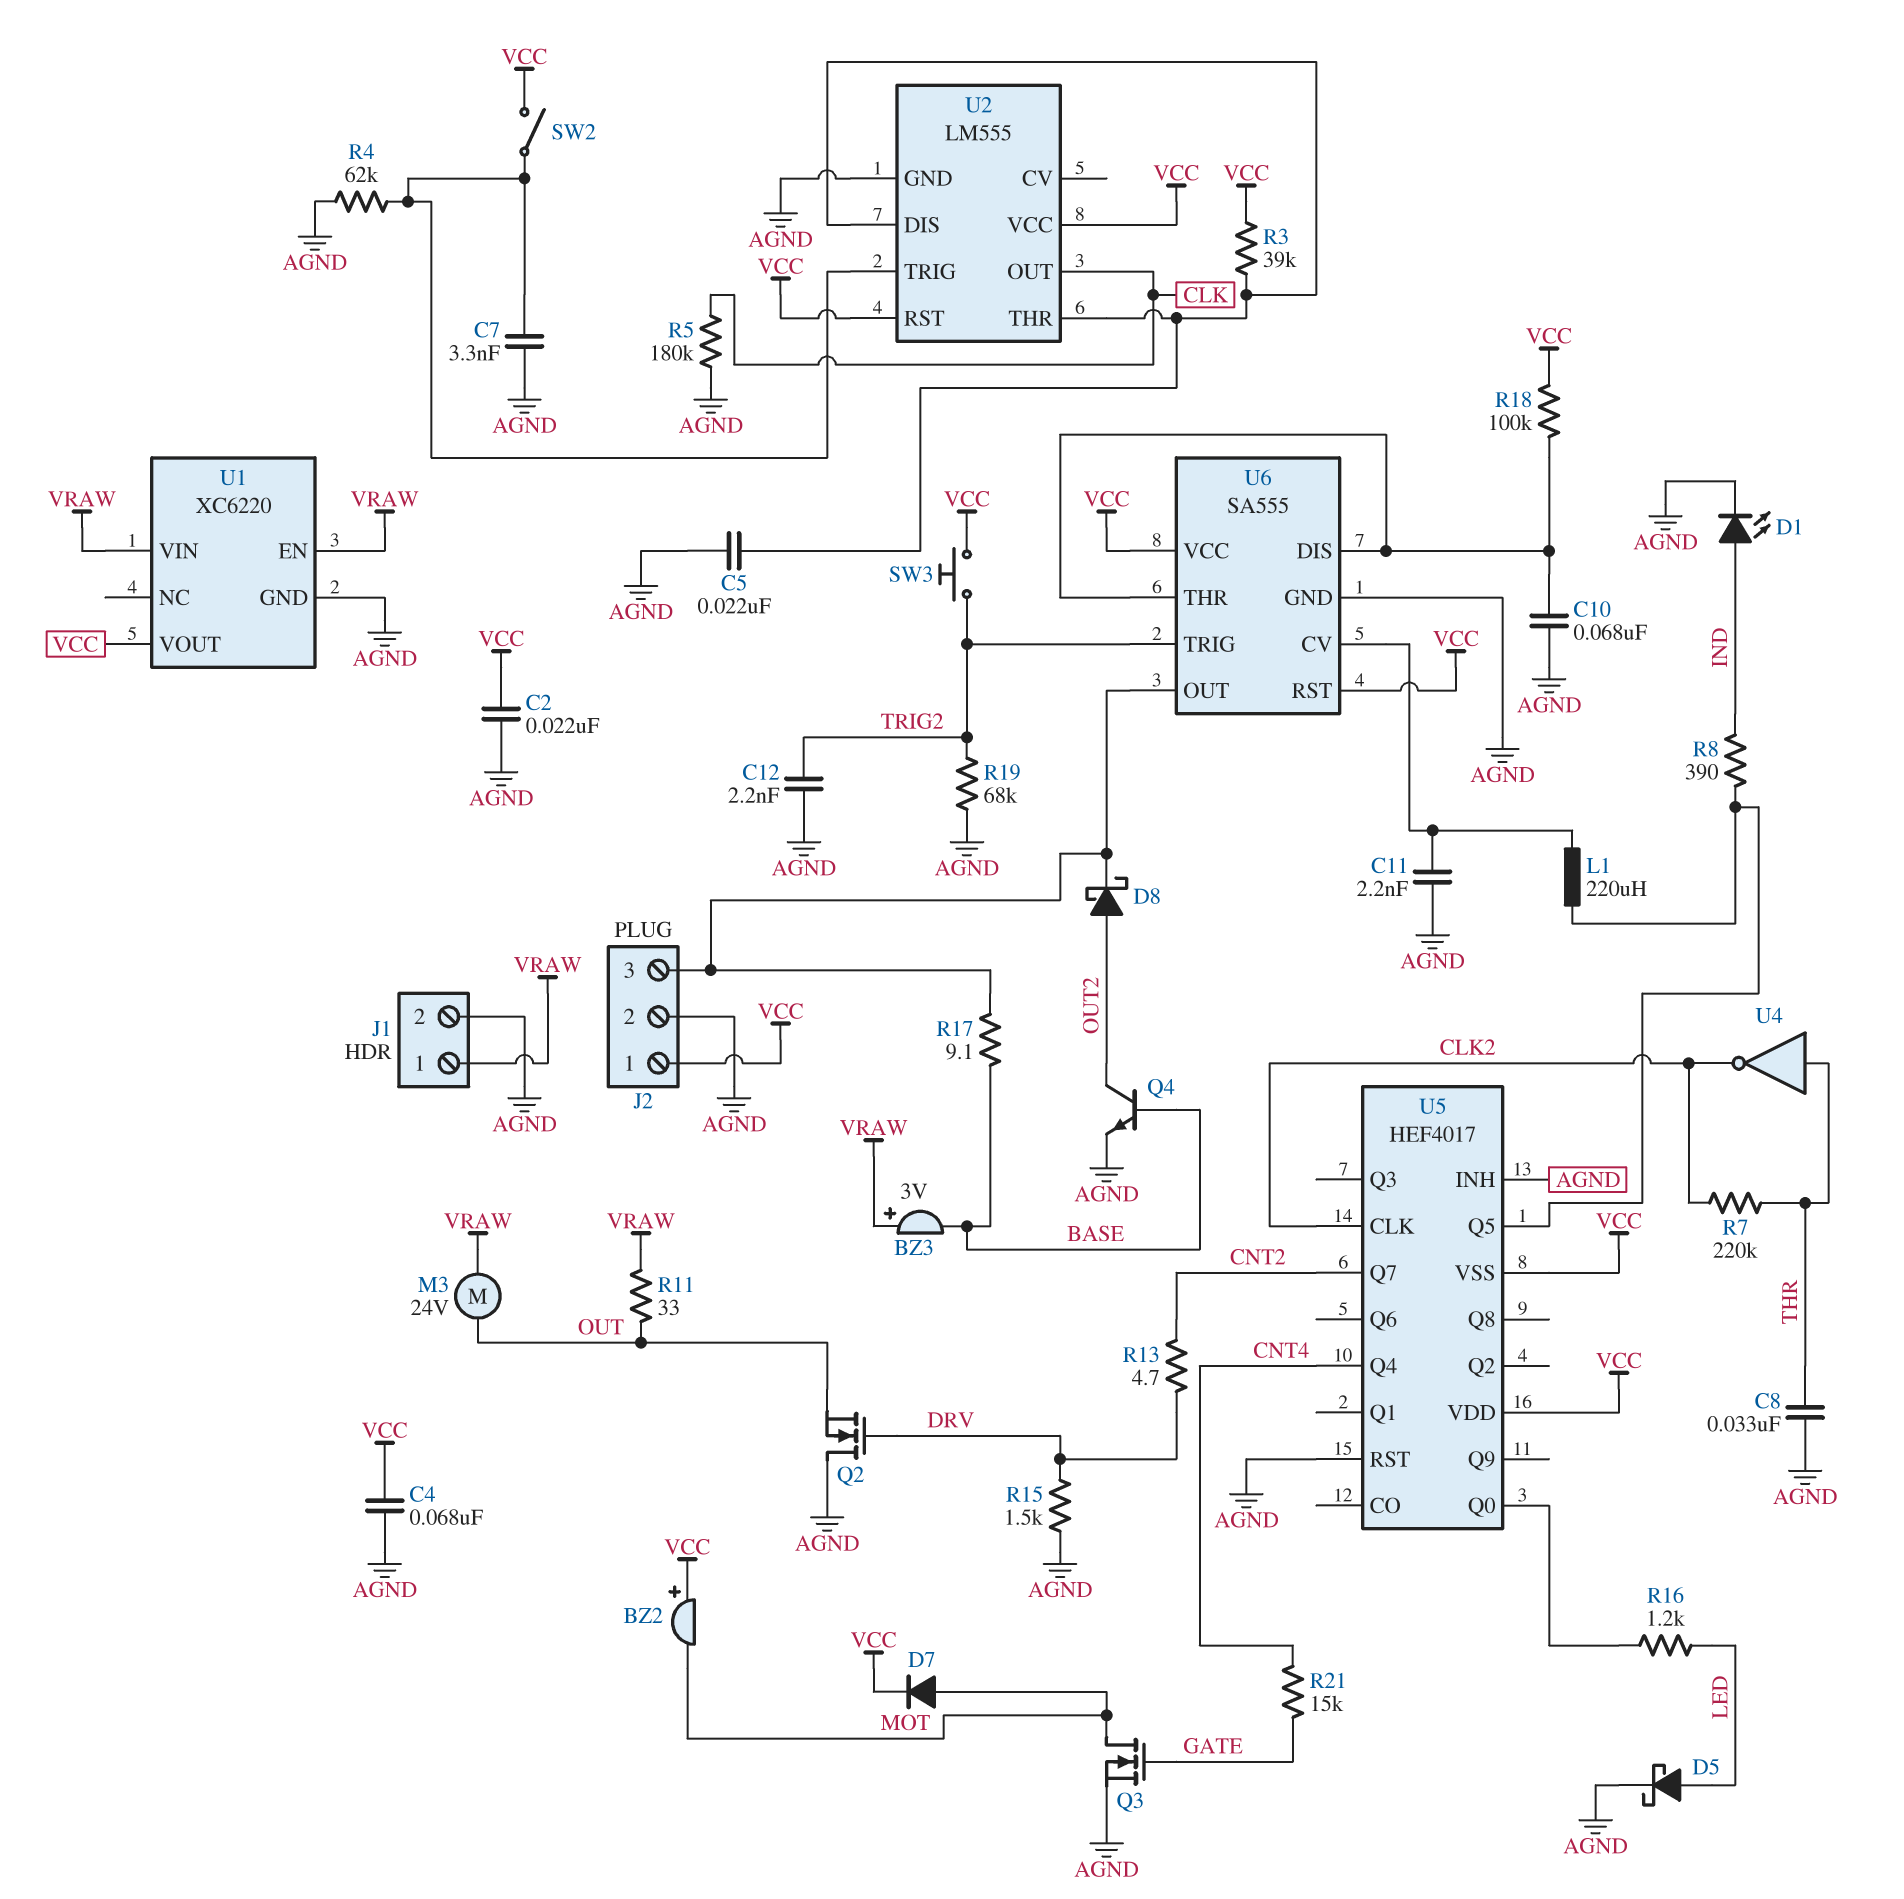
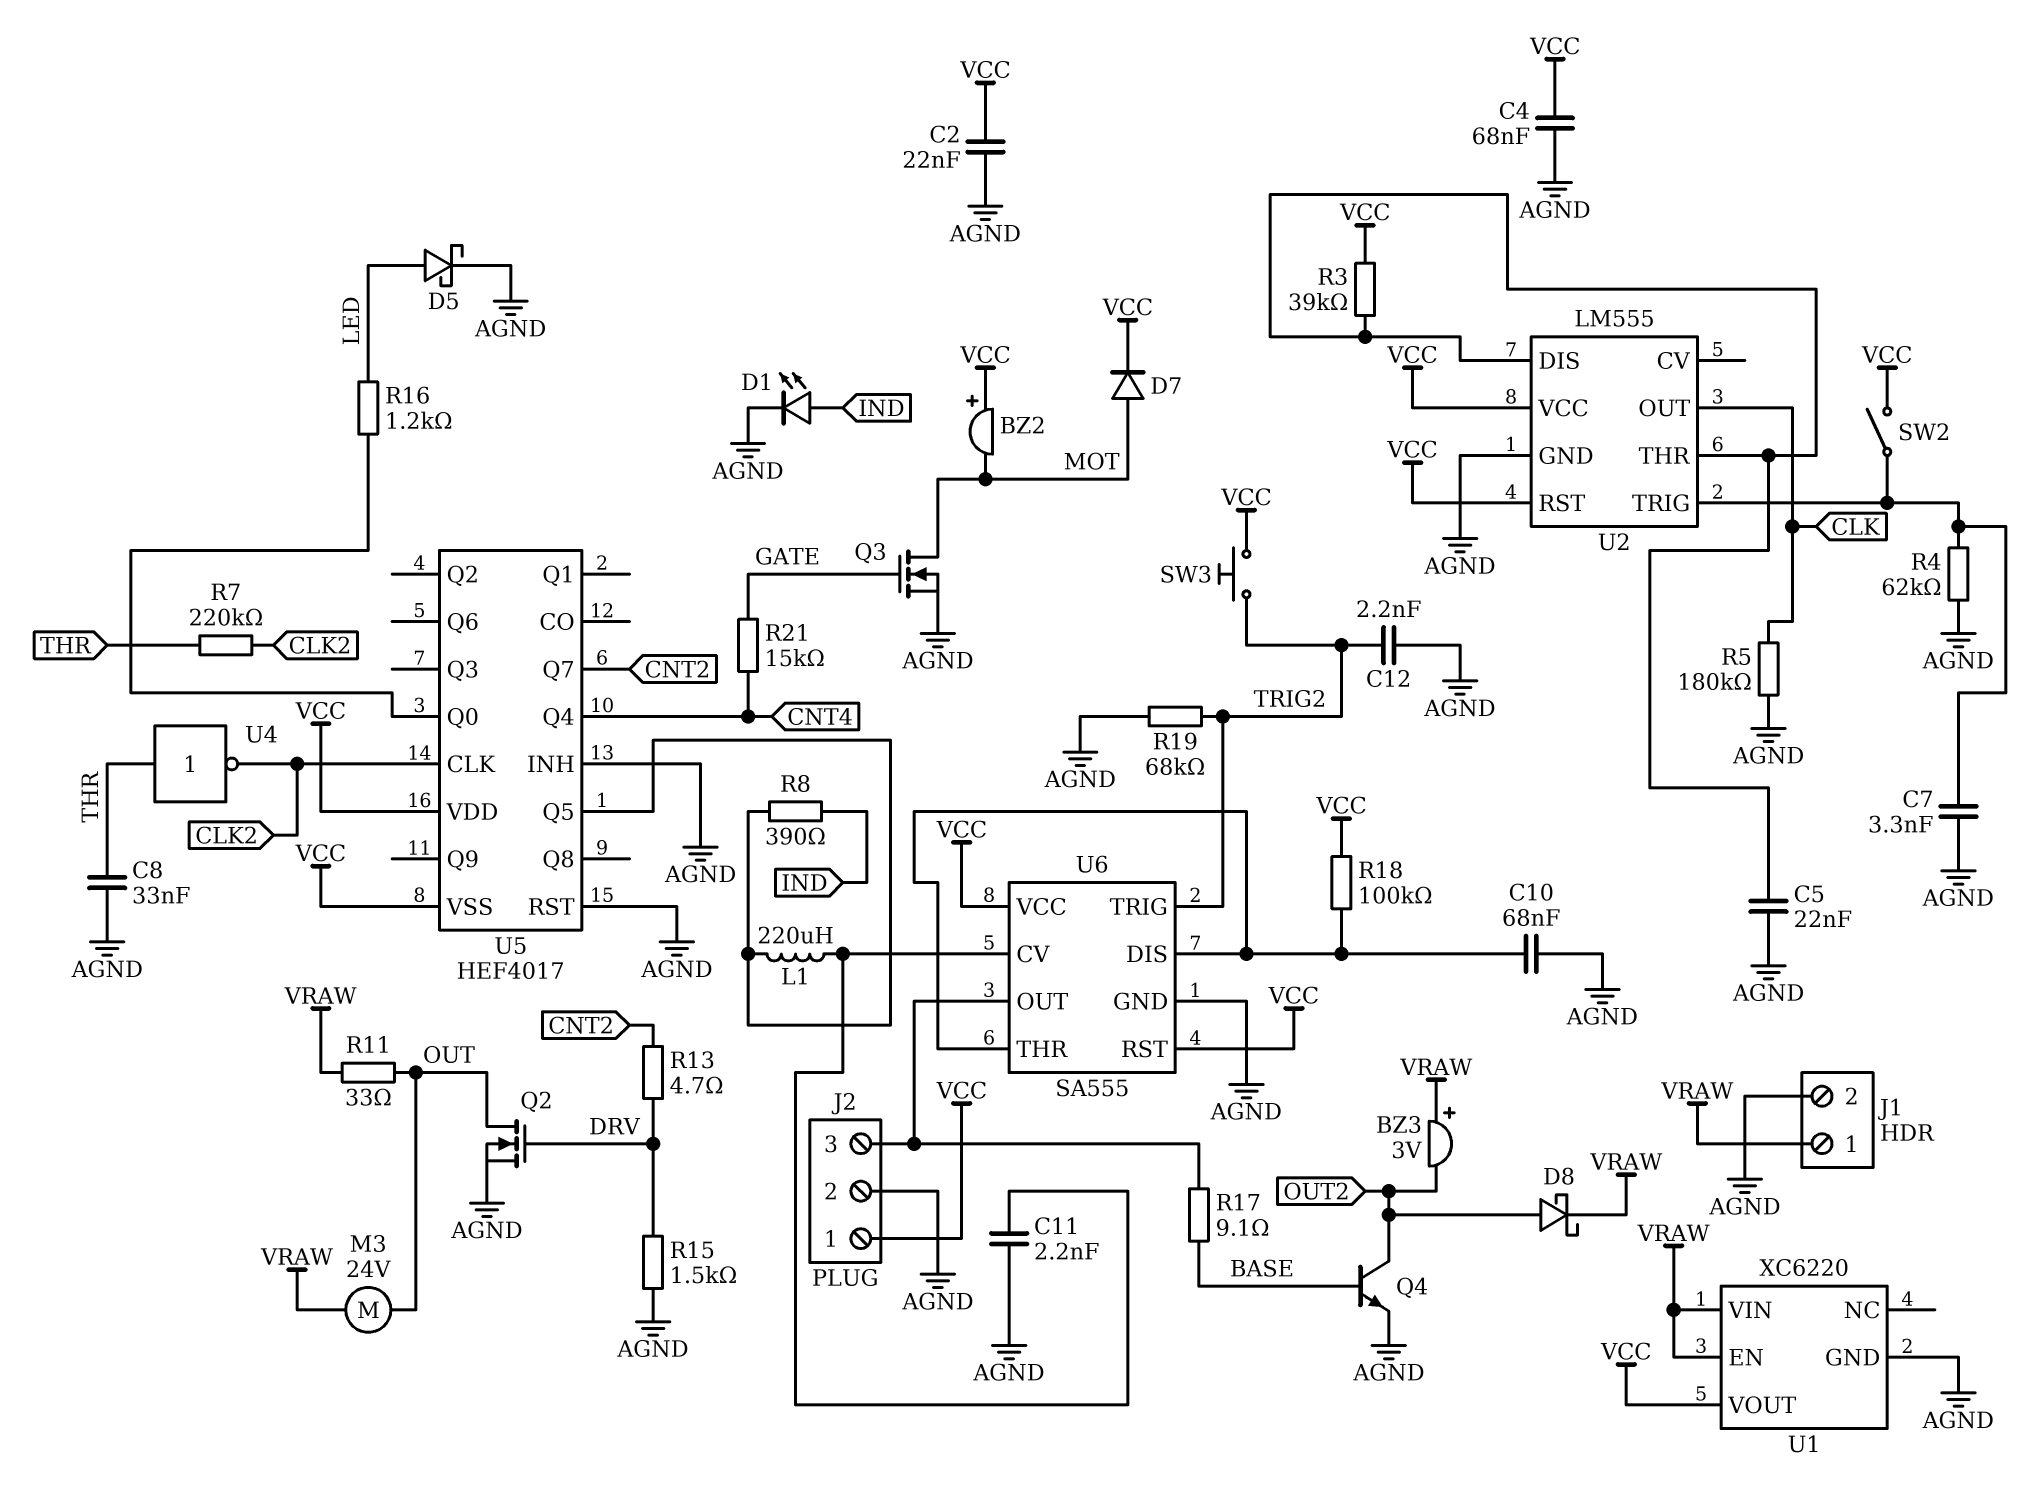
BZ3: buzzer 3V (plus VRAW, minus BASE) -> buzzer 3V (plus VRAW, minus OUT2)
D8: schottky (A OUT2, K J2/3) -> schottky (A OUT2, K VRAW)
Q2: NMOS (G DRV, D AGND, S OUT) -> NMOS (G DRV, D OUT, S AGND)

